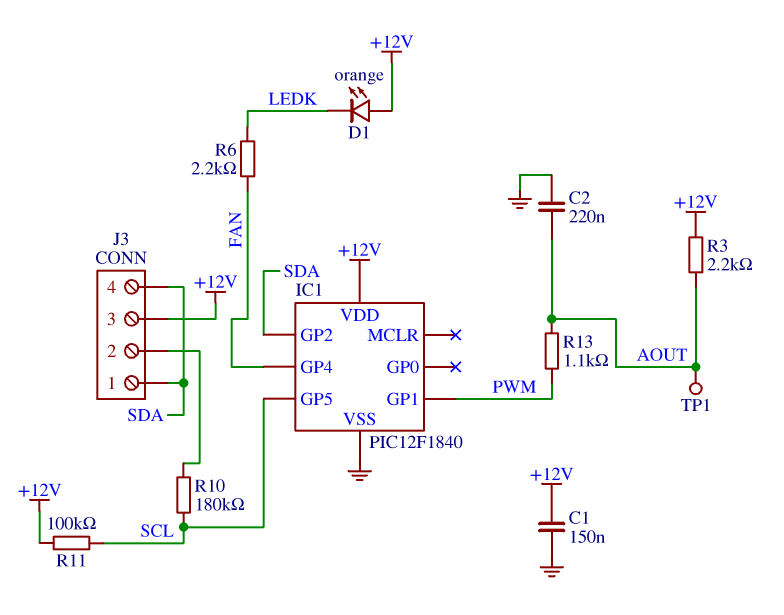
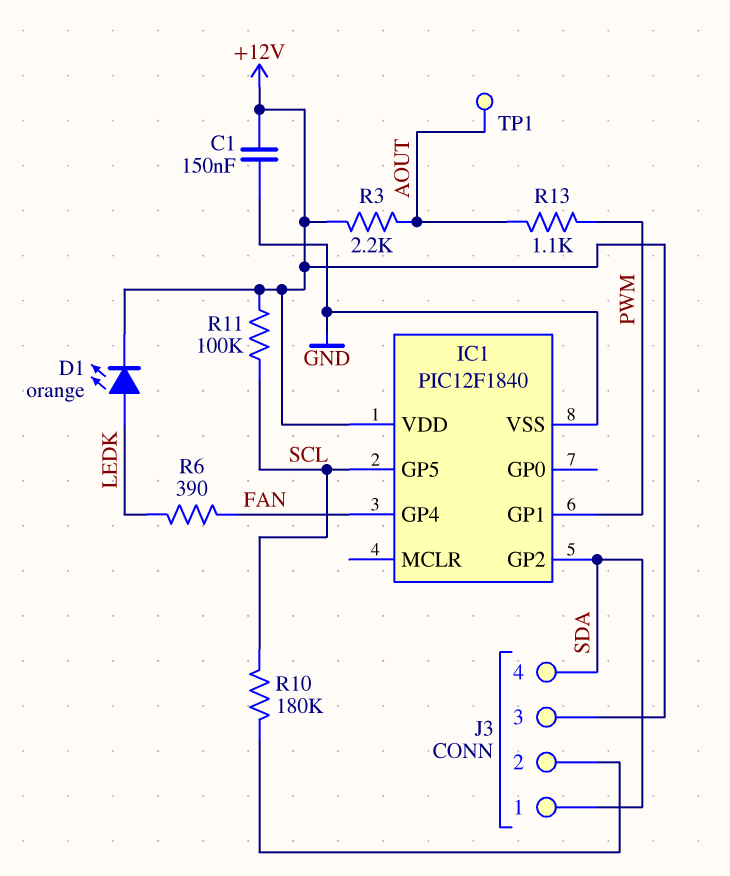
C2: 220nF (AOUT, GND) -> none
D1: LED orange (A +12V, K LEDK) -> LED orange (A LEDK, K +12V)
R6: 2.2k (FAN, LEDK) -> 390 (FAN, LEDK)

